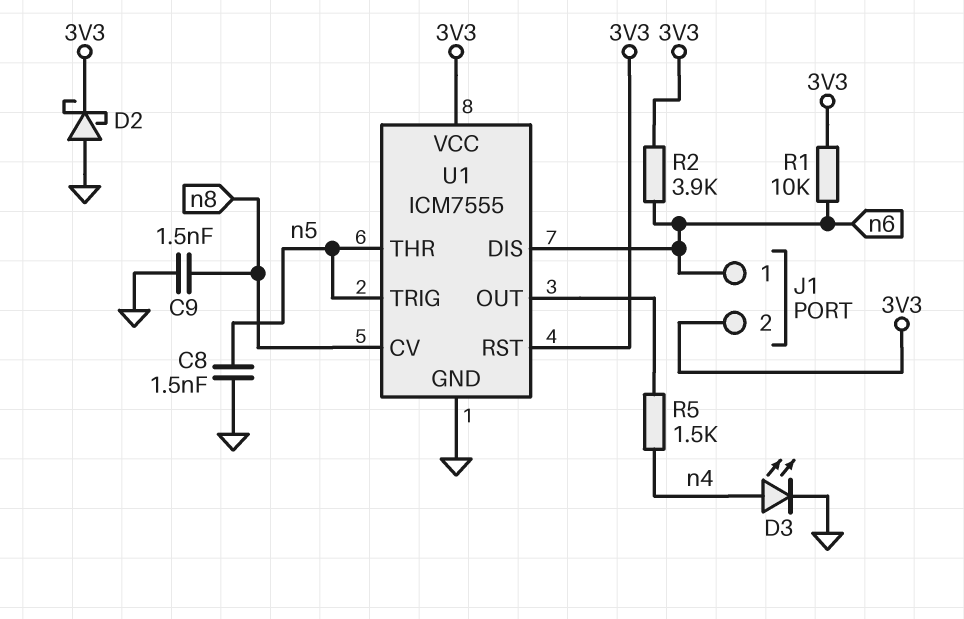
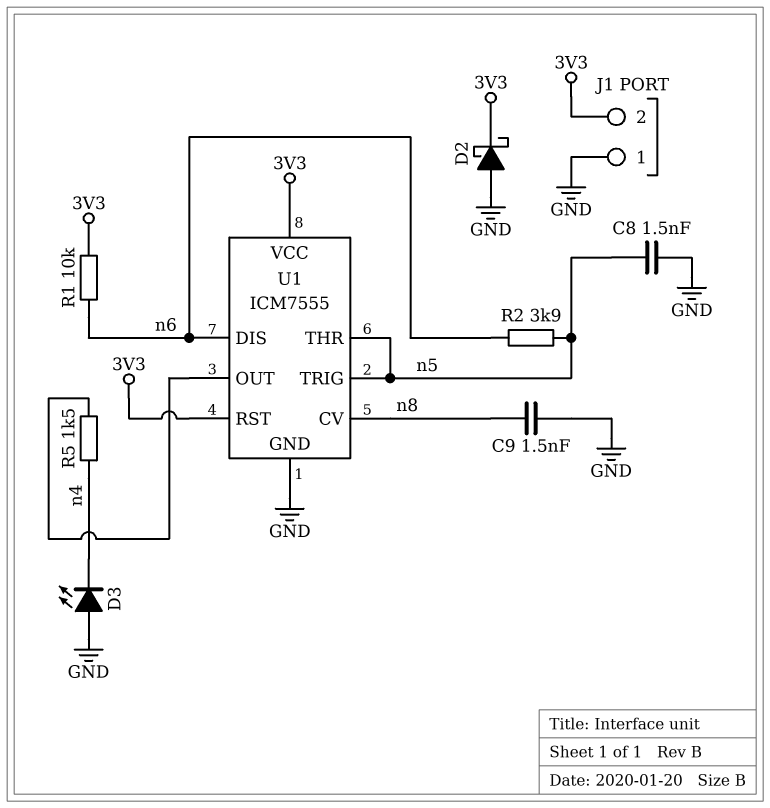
D3: LED (A n4, K GND) -> LED (A GND, K n4)
J1 pin 1: n6 -> GND
R2: 3.9k (3V3, n6) -> 3.9k (n5, n6)

